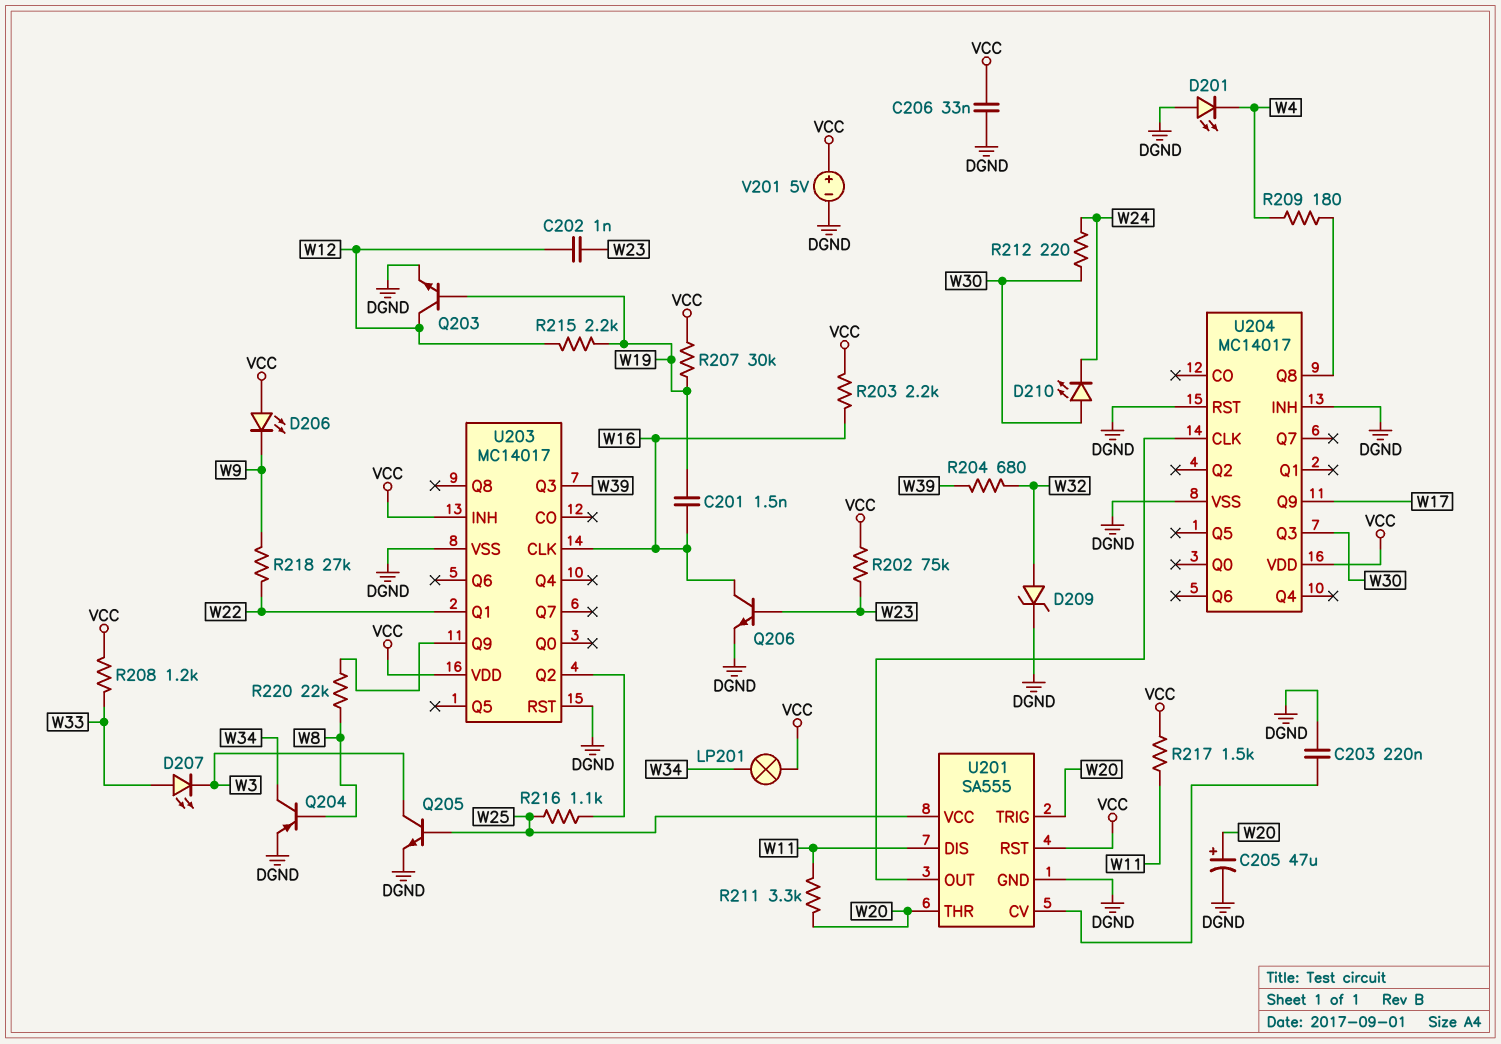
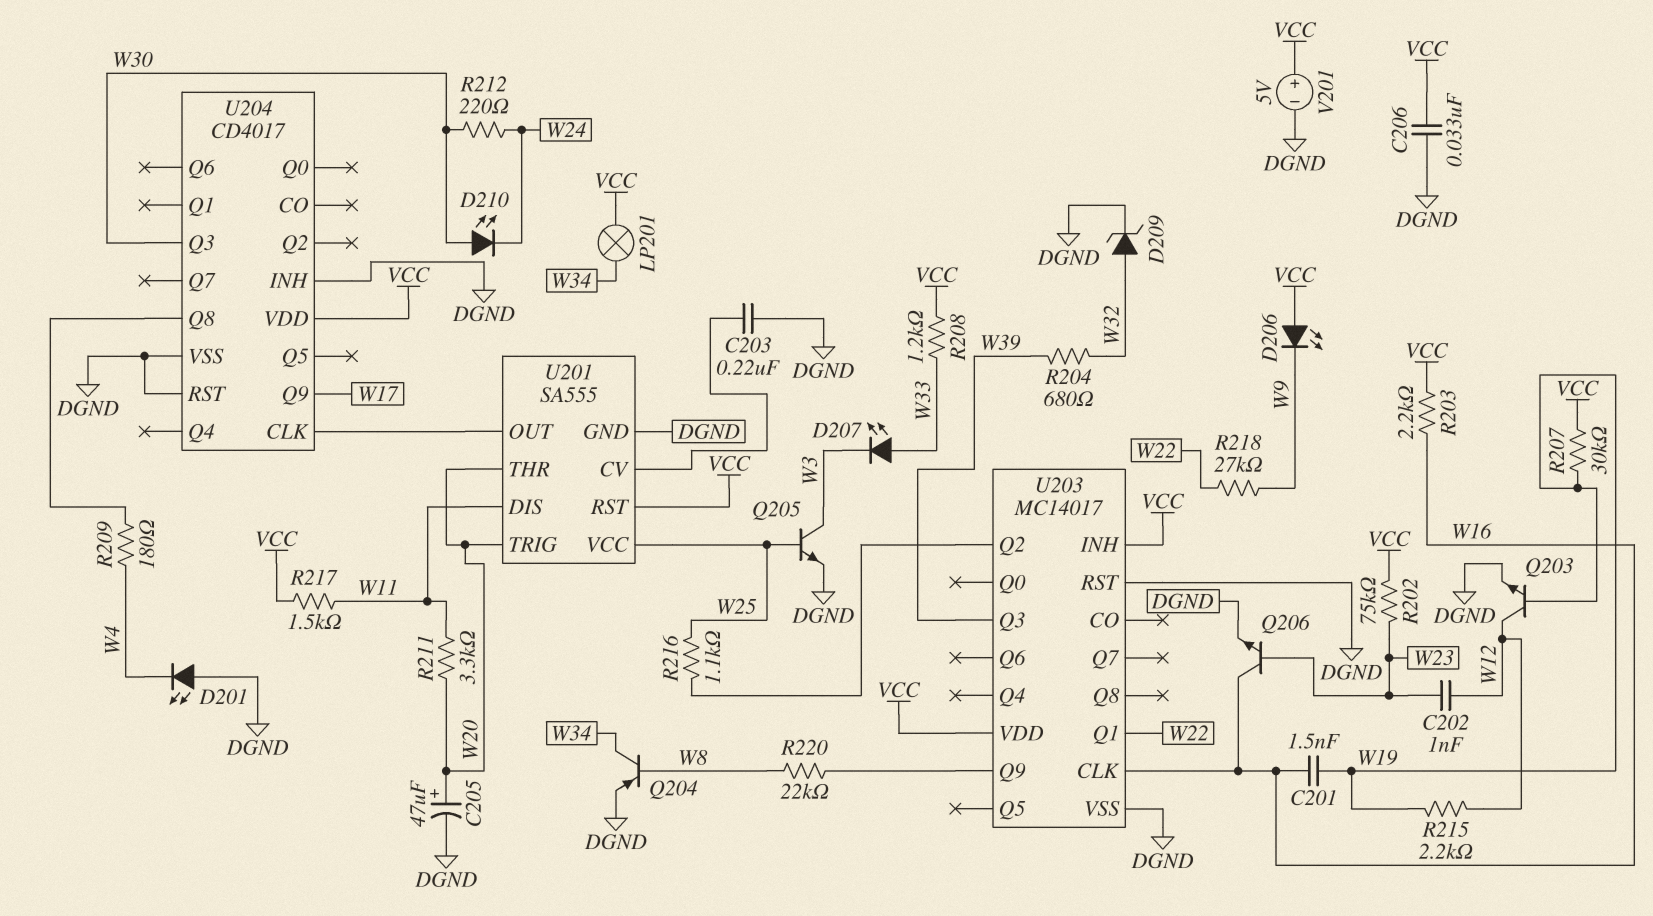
U204: MC14017 -> CD4017

